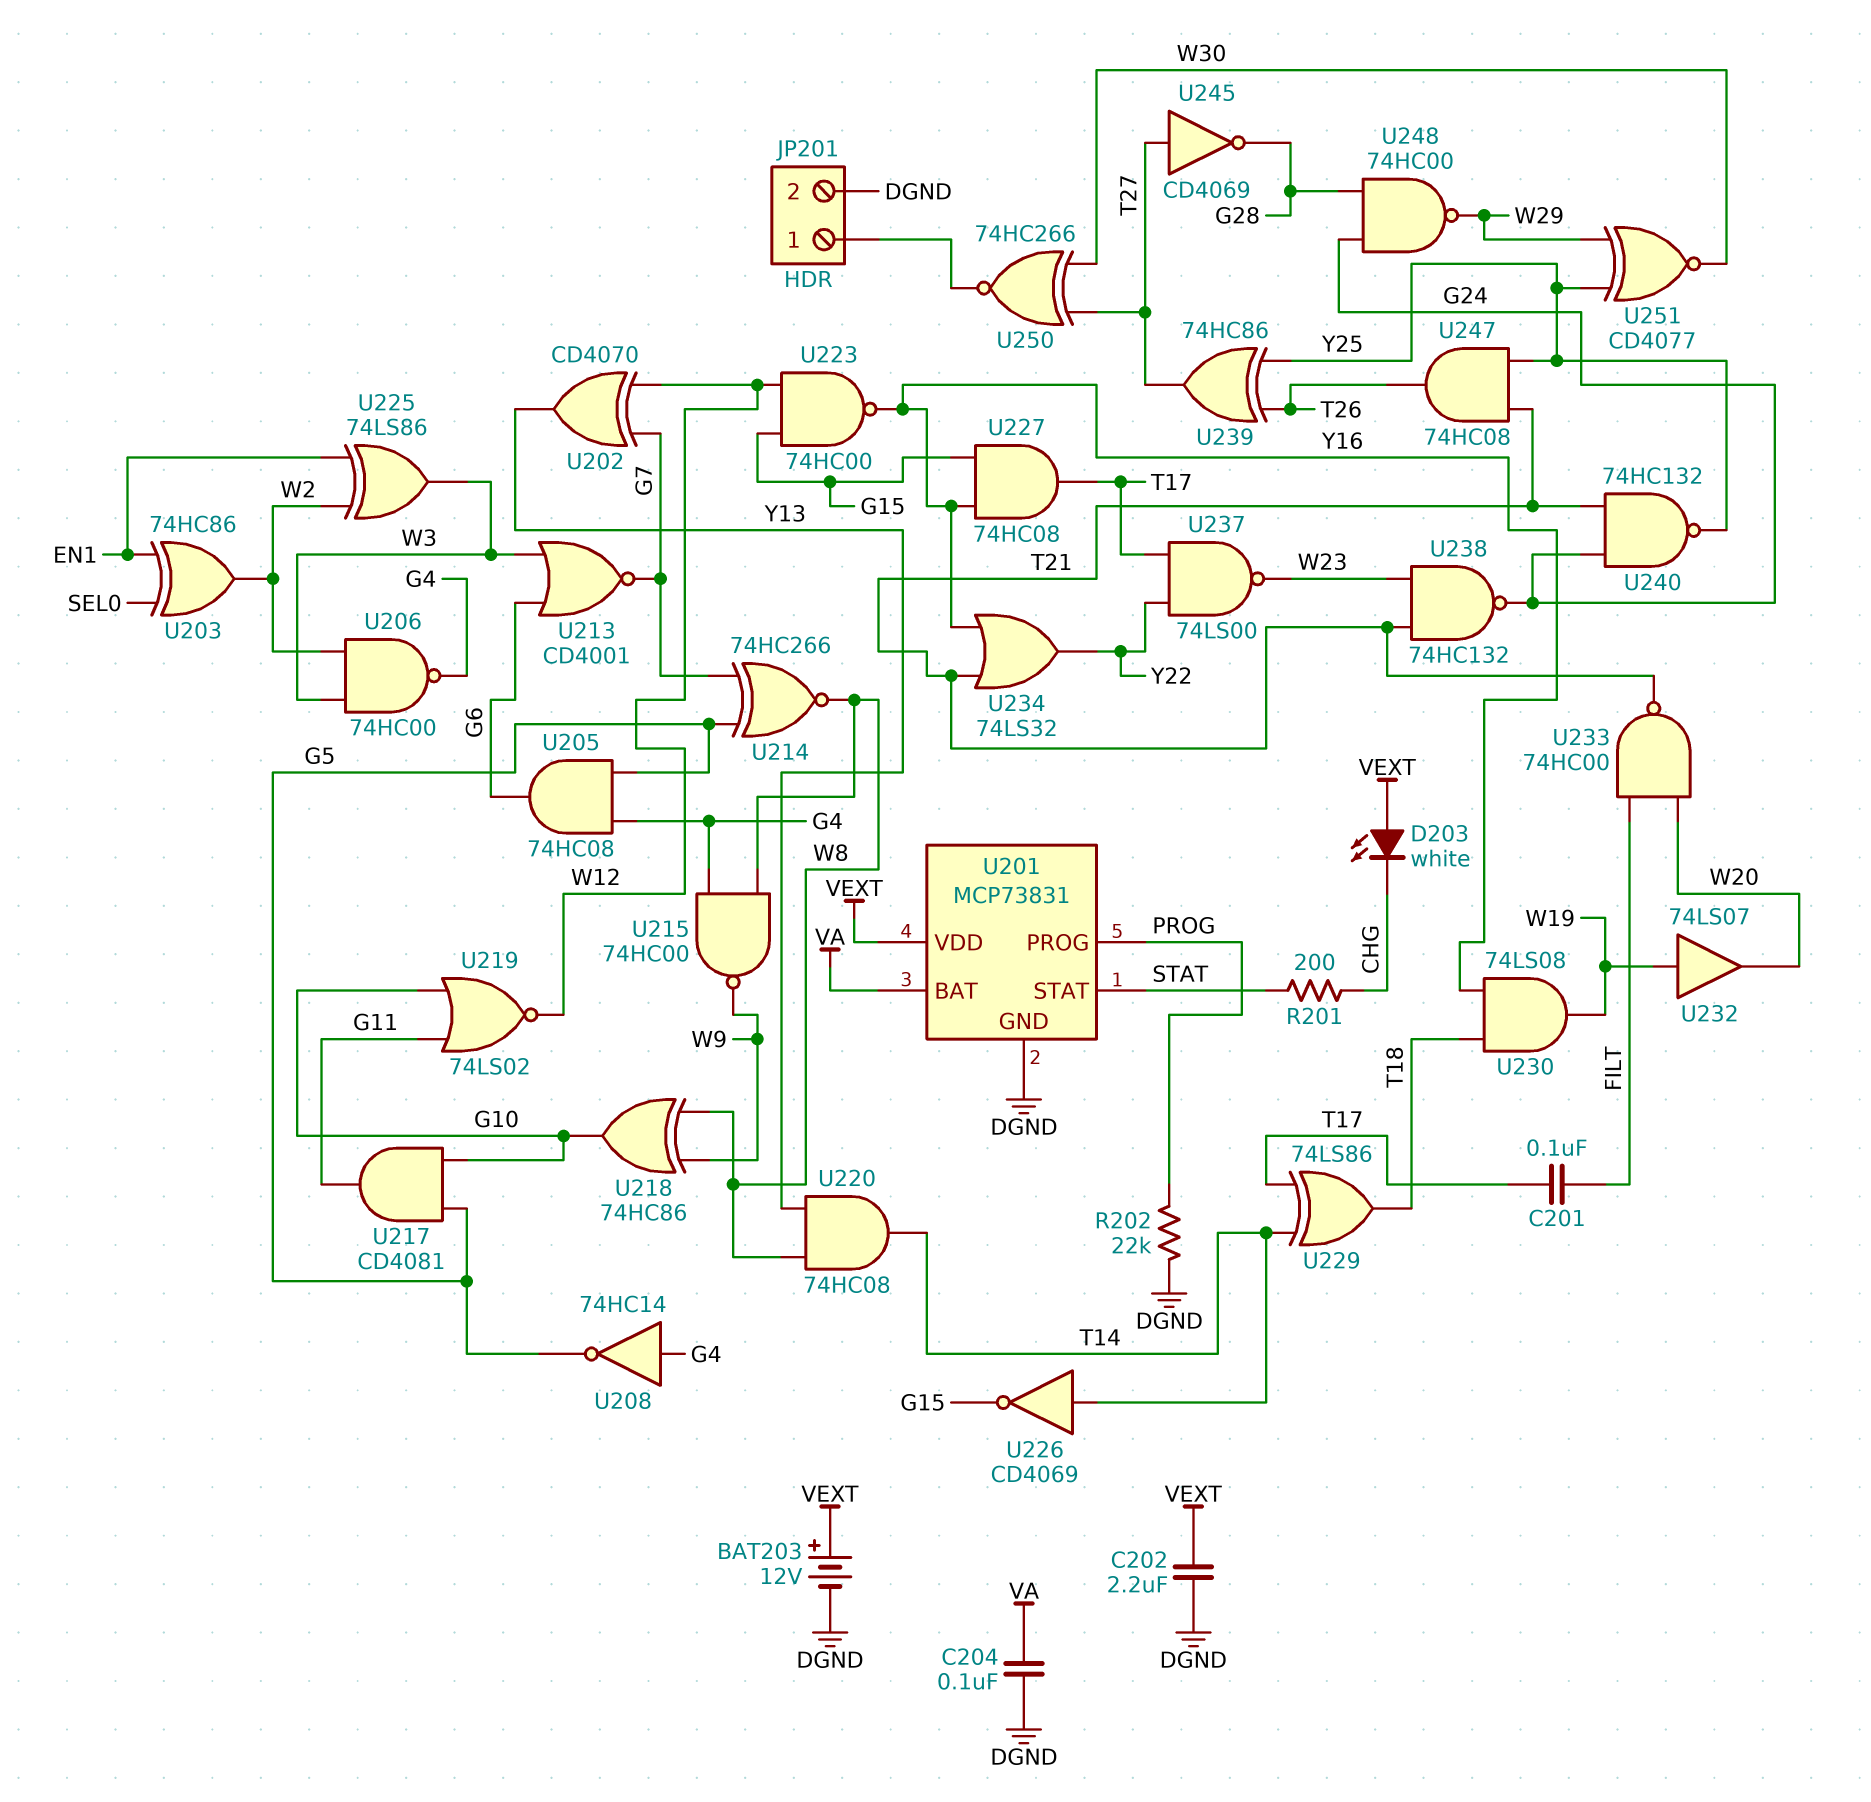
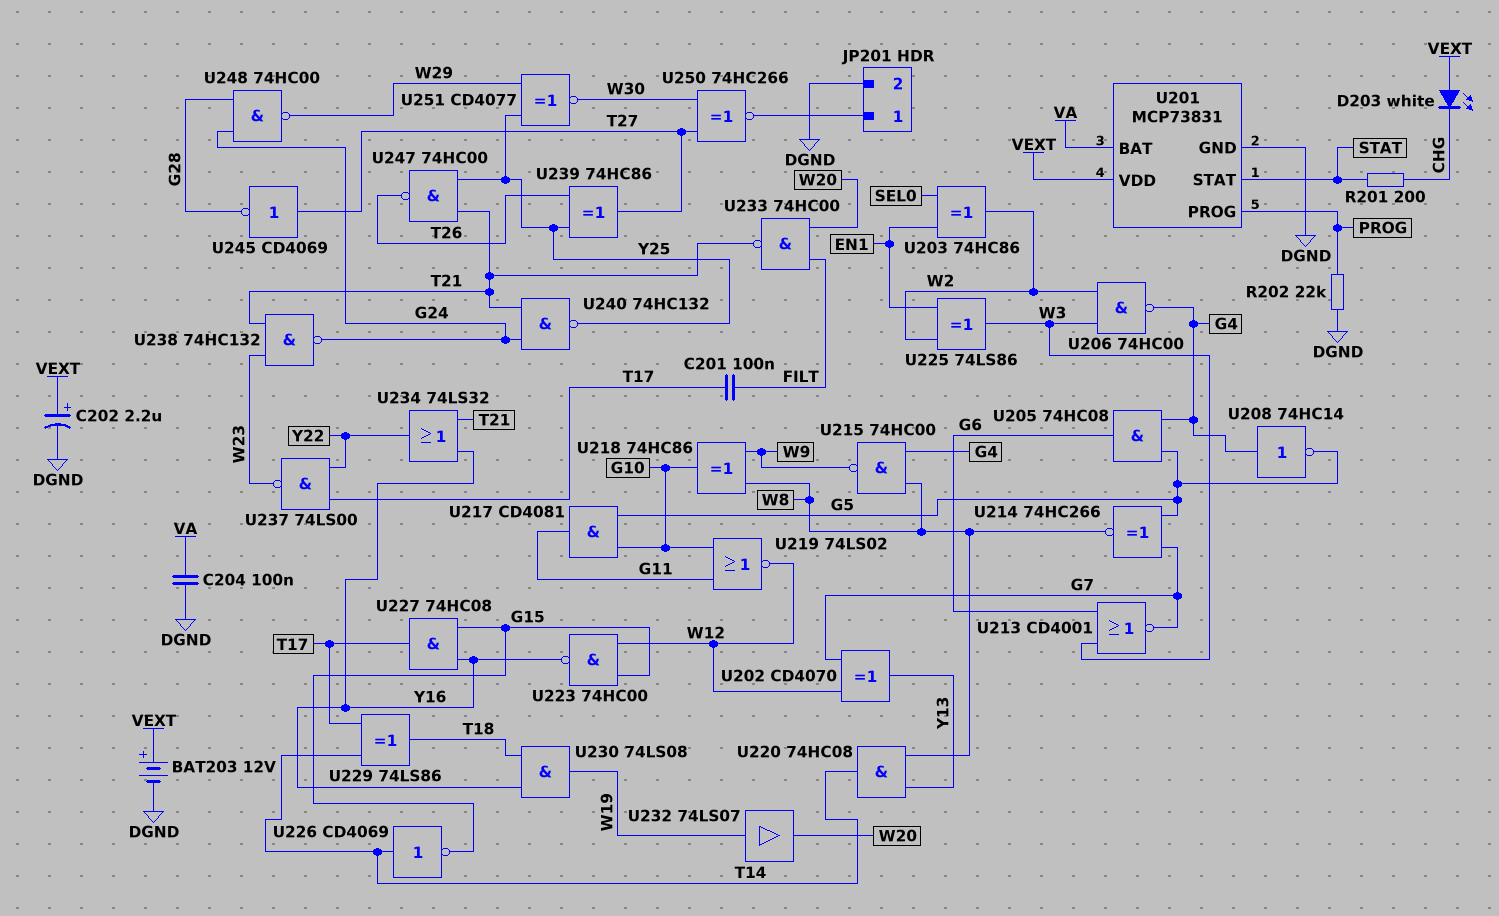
C202: 2.2uF (DGND, VEXT) -> 2.2uF (plus VEXT, minus DGND)
U247: AND 74HC08 (in T21, in Y25, out T26) -> NAND 74HC00 (in T21, in Y25, out T26)

